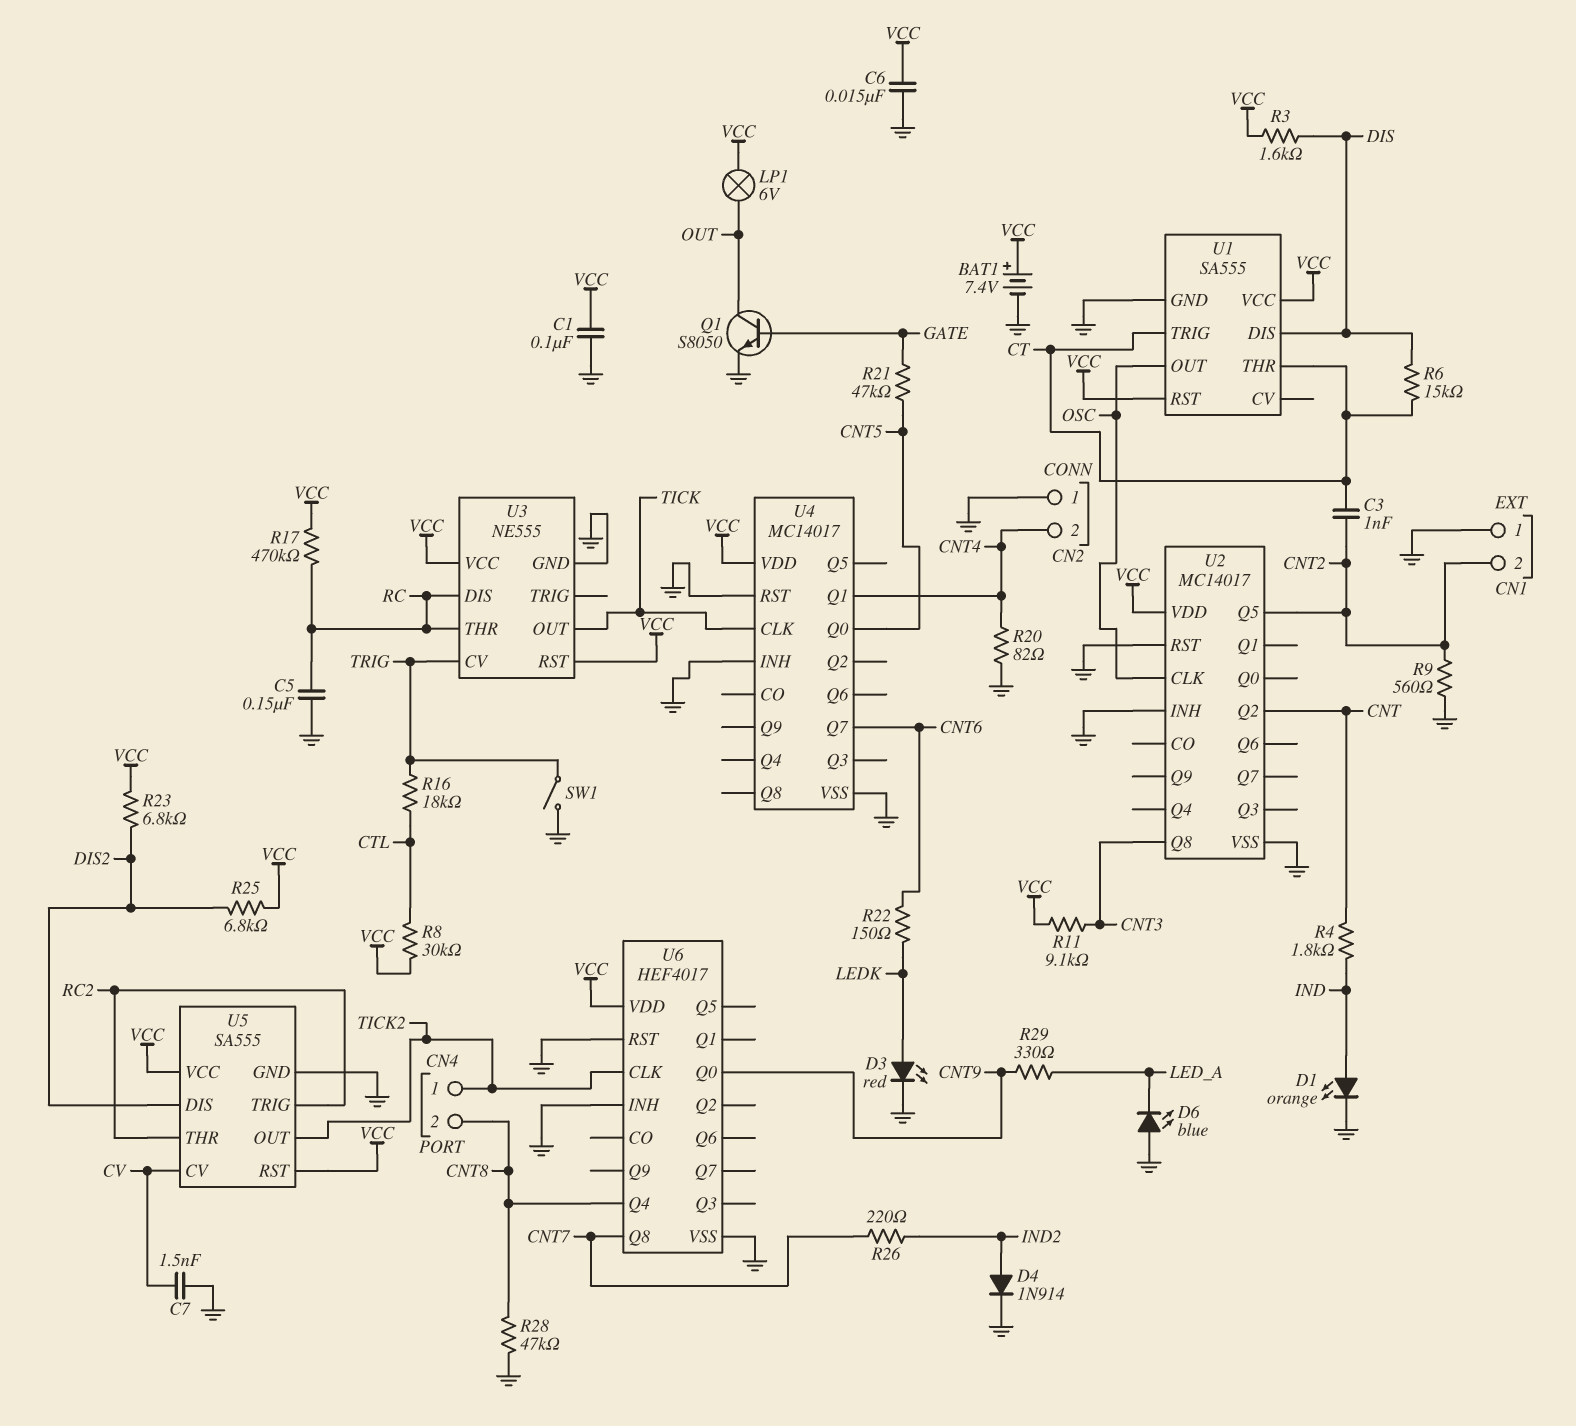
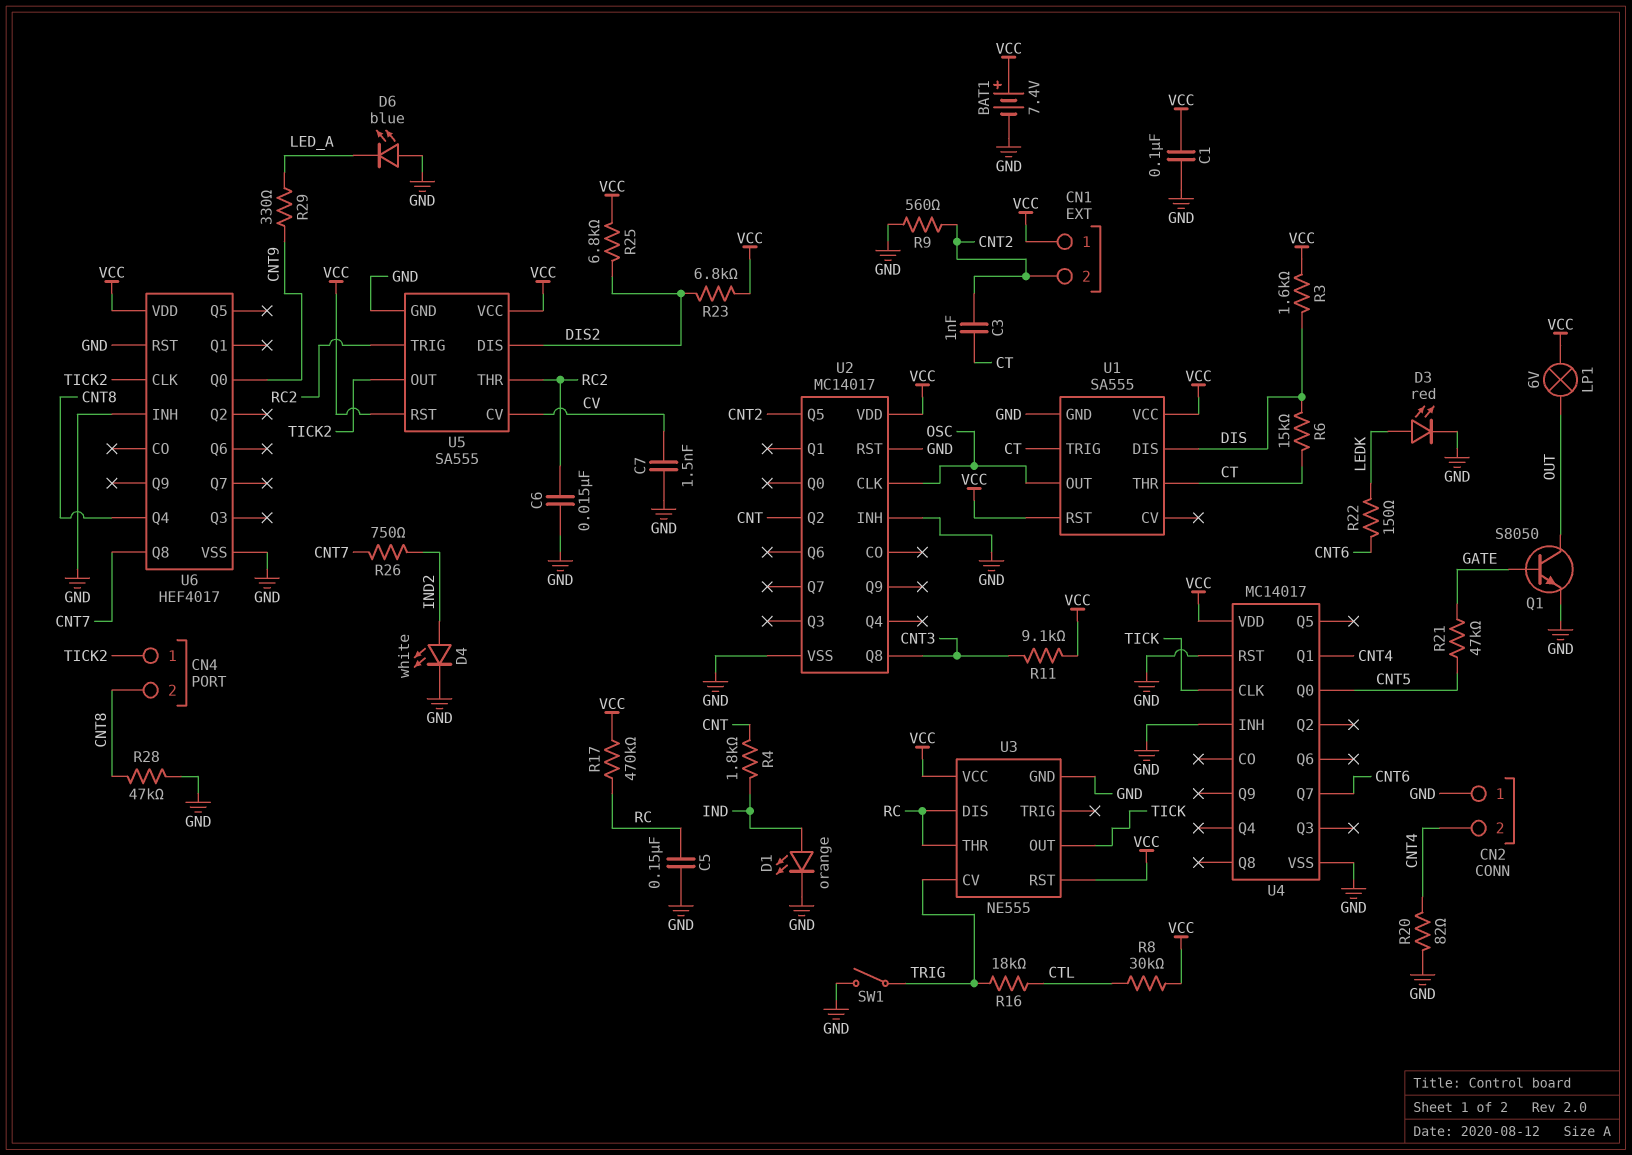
C6: 15nF (GND, VCC) -> 15nF (GND, RC2)
CN1 pin 1: GND -> VCC
D4: diode 1N914 (A IND2, K GND) -> LED white (A IND2, K GND)
R26: 220 (CNT7, IND2) -> 750 (CNT7, IND2)

